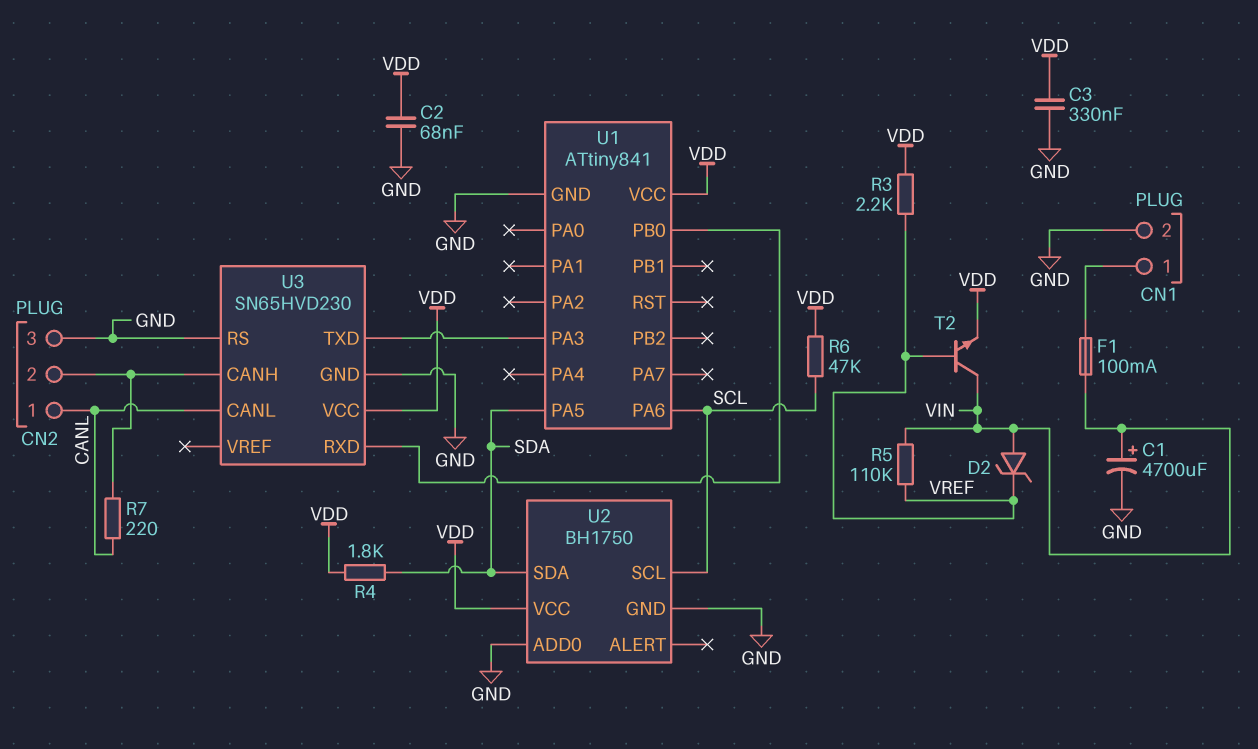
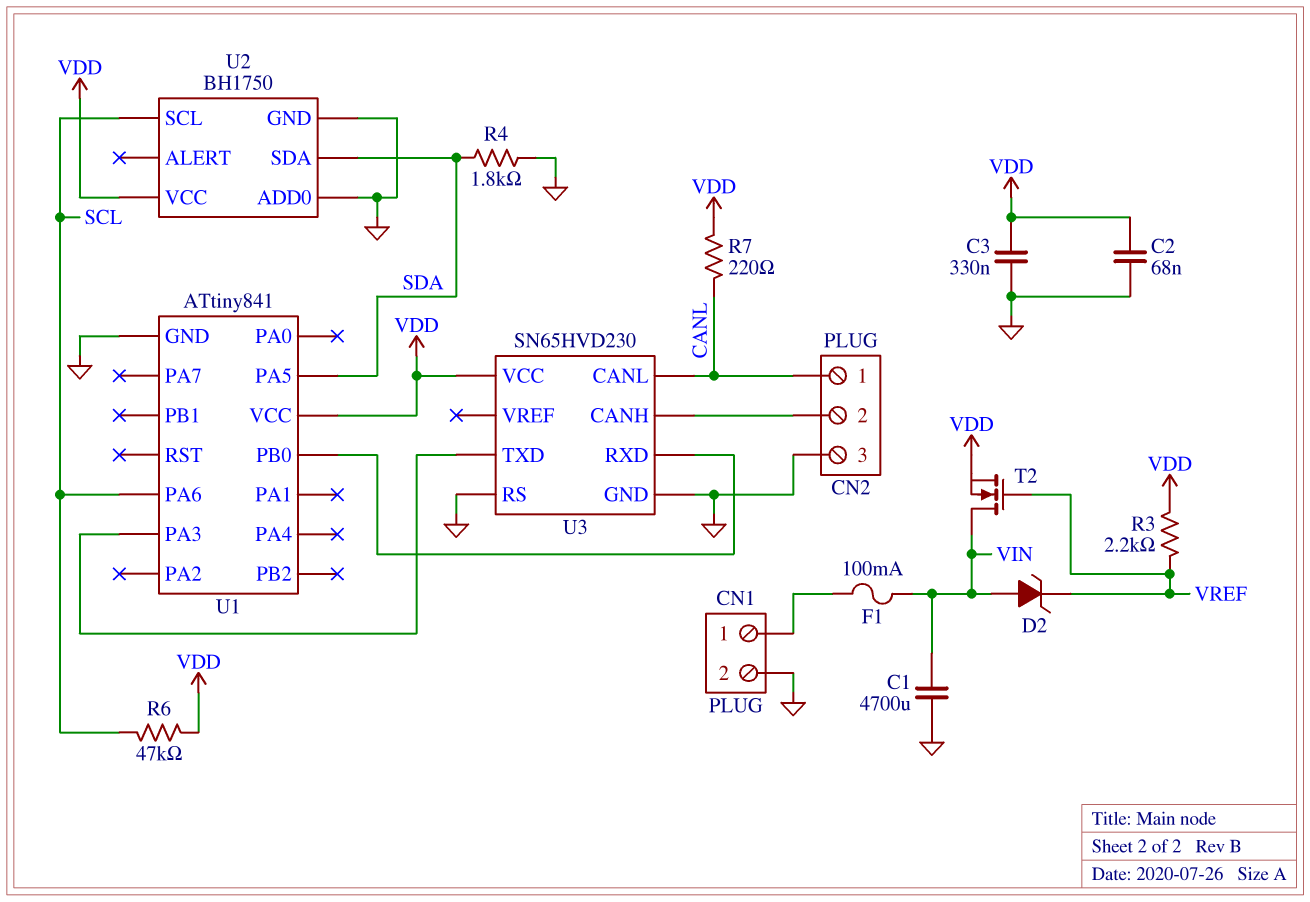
C1: 4700uF (plus VIN, minus GND) -> 4700uF (GND, VIN)
R4: 1.8k (SDA, VDD) -> 1.8k (GND, SDA)
R5: 110k (VIN, VREF) -> none
R7: 220 (CANL, CN2/2) -> 220 (CANL, VDD)
T2: NPN (B VREF, C VIN, E VDD) -> NMOS (G VREF, D VIN, S VDD)

